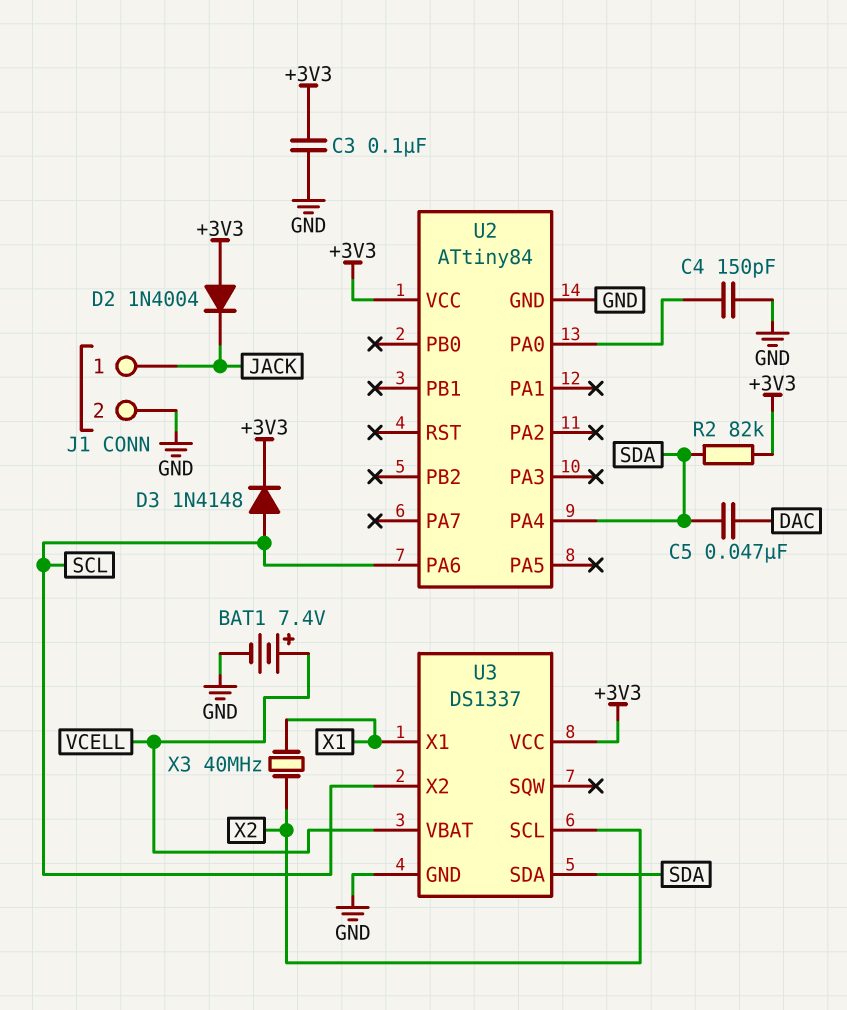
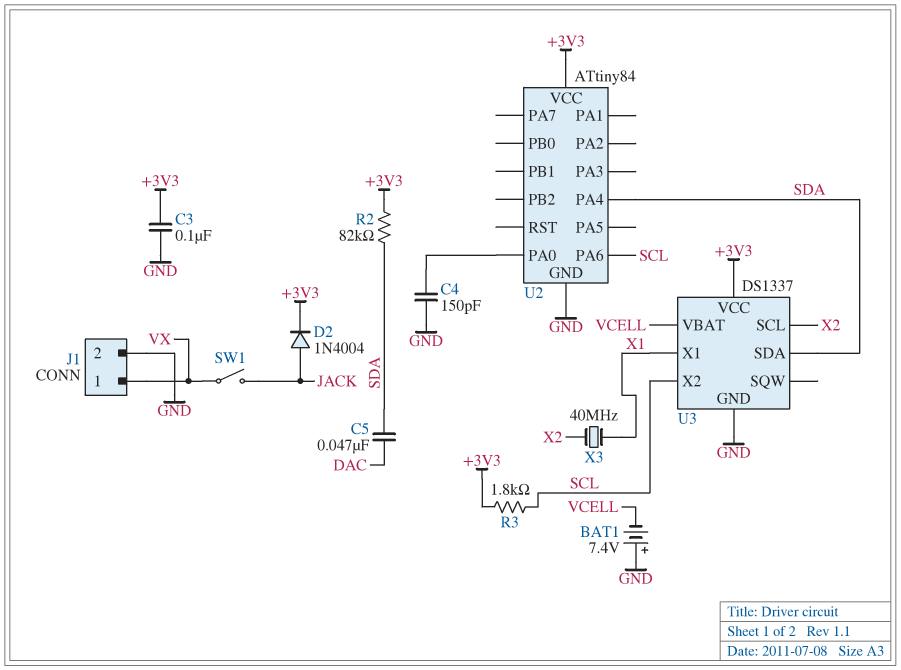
BAT1: 7.4V (plus VCELL, minus GND) -> 7.4V (plus GND, minus VCELL)
D2: diode 1N4004 (A +3V3, K JACK) -> diode 1N4004 (A JACK, K +3V3)
D3: diode 1N4148 (A SCL, K +3V3) -> none
J1 pin 1: JACK -> VX
R3: none -> 1.8k (+3V3, SCL)
SW1: none -> switch (JACK, VX)

